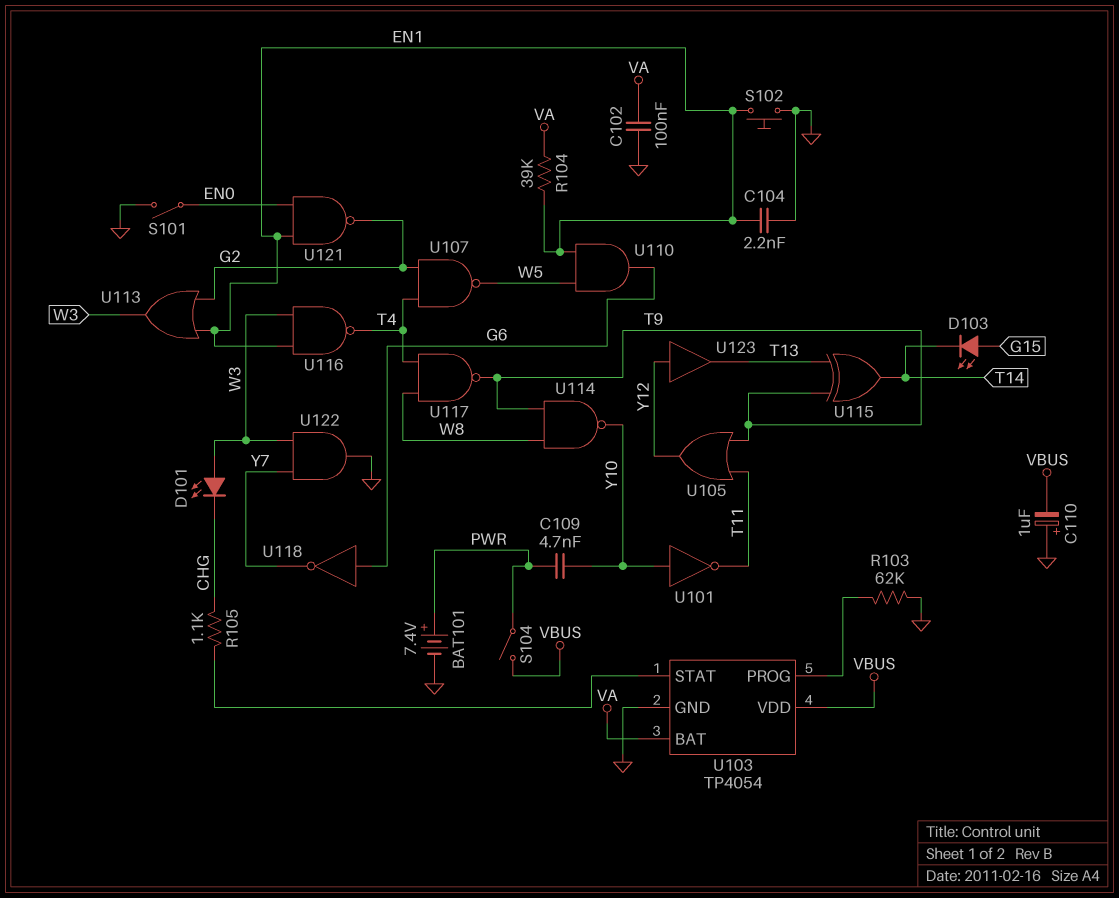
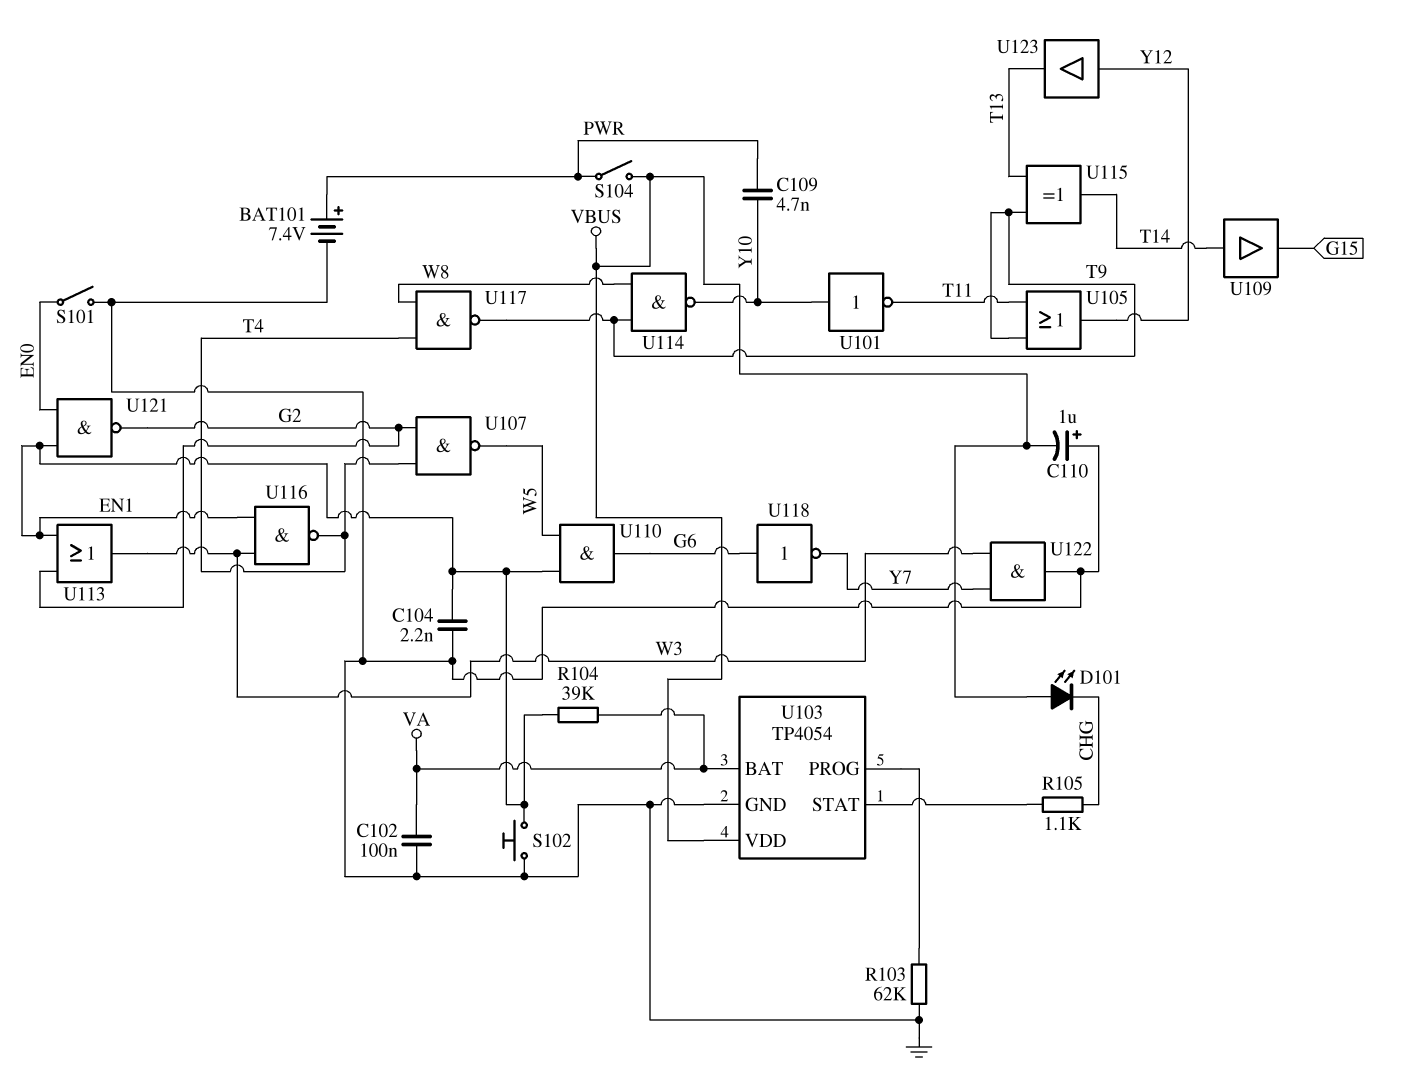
D101: LED (A W3, K CHG) -> LED (A VBUS, K CHG)
D103: LED (A G15, K T14) -> none
U109: none -> buffer (in T14, out G15)

